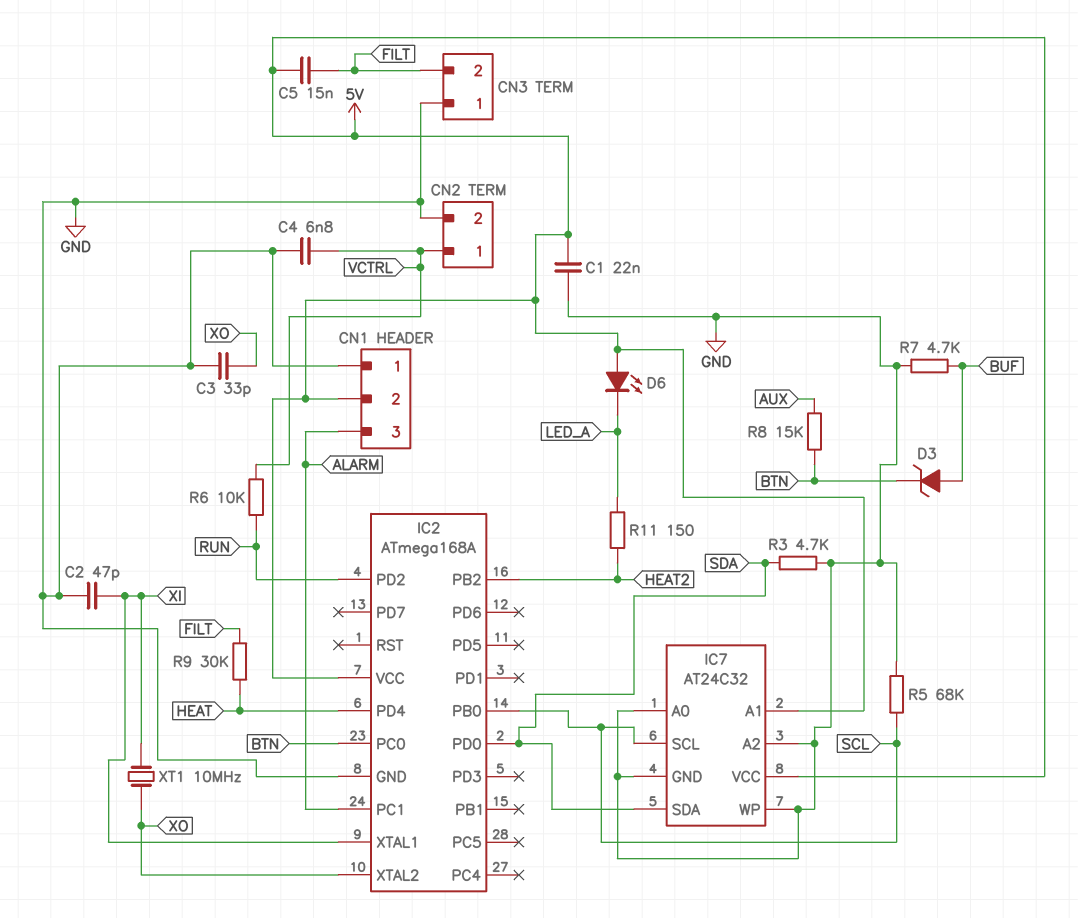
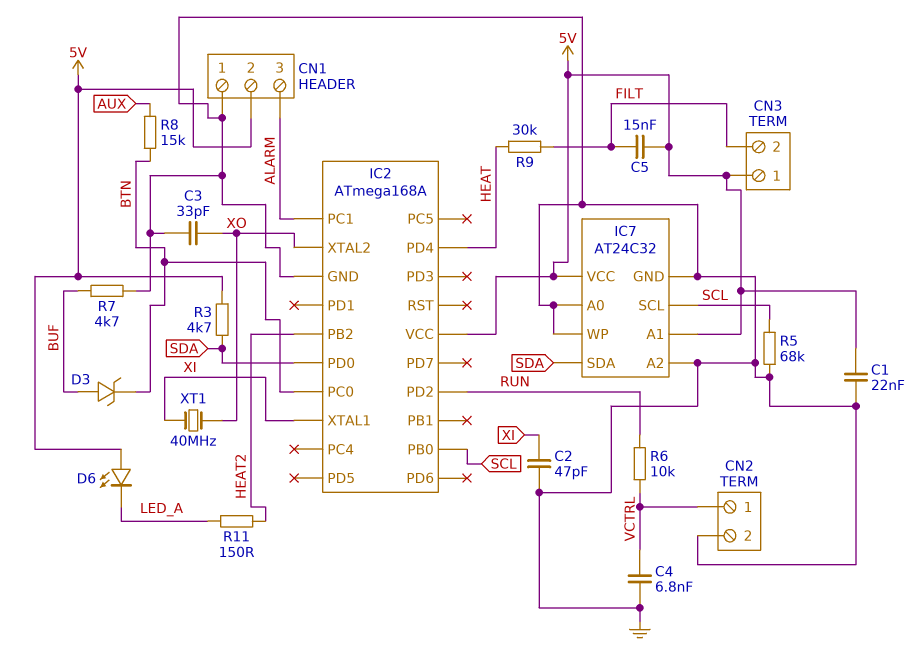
CN3 pin 1: GND -> 5V
R3: 4.7k (GND, SDA) -> 4.7k (5V, SDA)
XT1: 10MHz (XI, XO) -> 40MHz (XI, XO)

